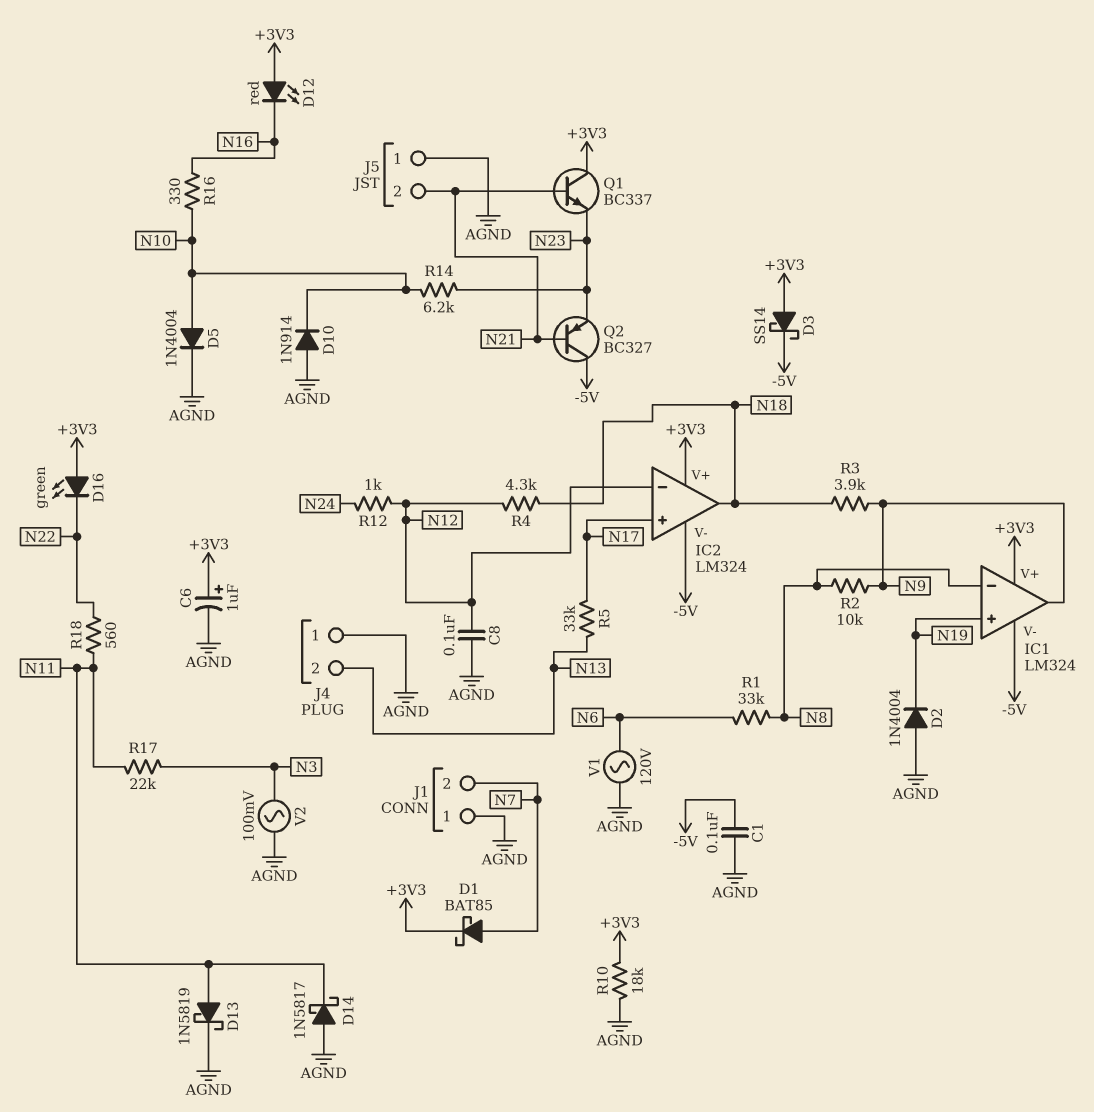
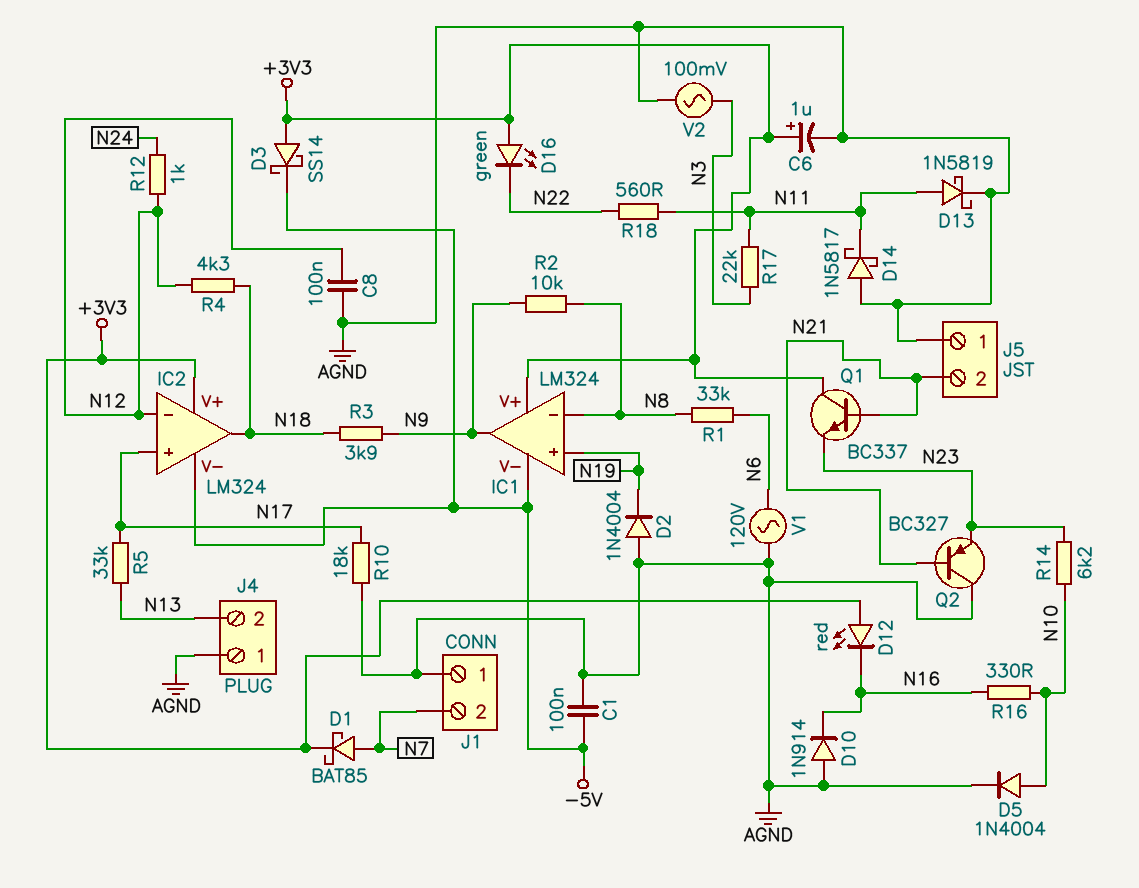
D10: diode 1N914 (A AGND, K N10) -> diode 1N914 (A AGND, K N16)
Q2: PNP BC327 (B N21, C -5V, E N23) -> PNP BC327 (B N21, C AGND, E N23)
R10: 18k (+3V3, AGND) -> 18k (AGND, N17)

